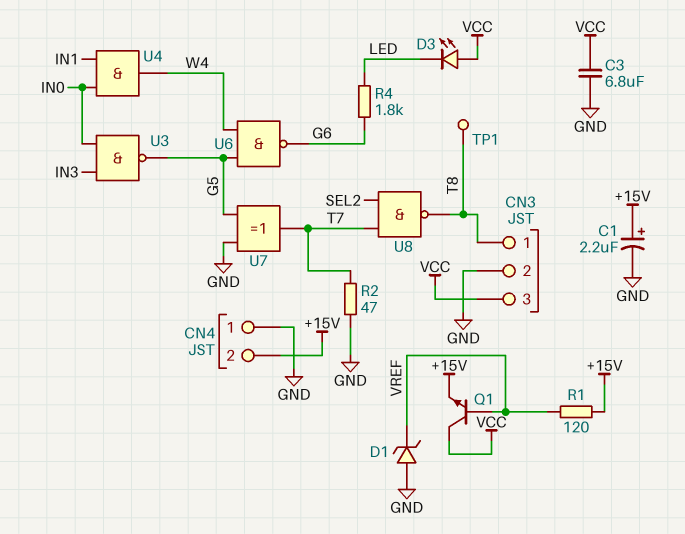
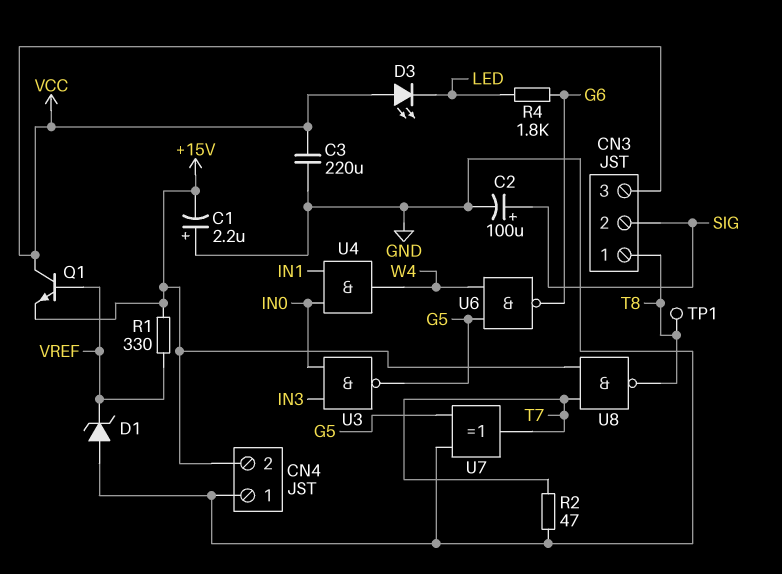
C1: 2.2uF (plus +15V, minus GND) -> 2.2uF (plus GND, minus +15V)
C2: none -> 100uF (plus SIG, minus GND)
C3: 6.8uF (GND, VCC) -> 220uF (GND, VCC)
CN3 pin 2: GND -> SIG
R1: 120 (+15V, VREF) -> 330 (+15V, VREF)
U8: NAND (in SEL2, in T7, out T8) -> NAND (in +15V, in T7, out T8)

